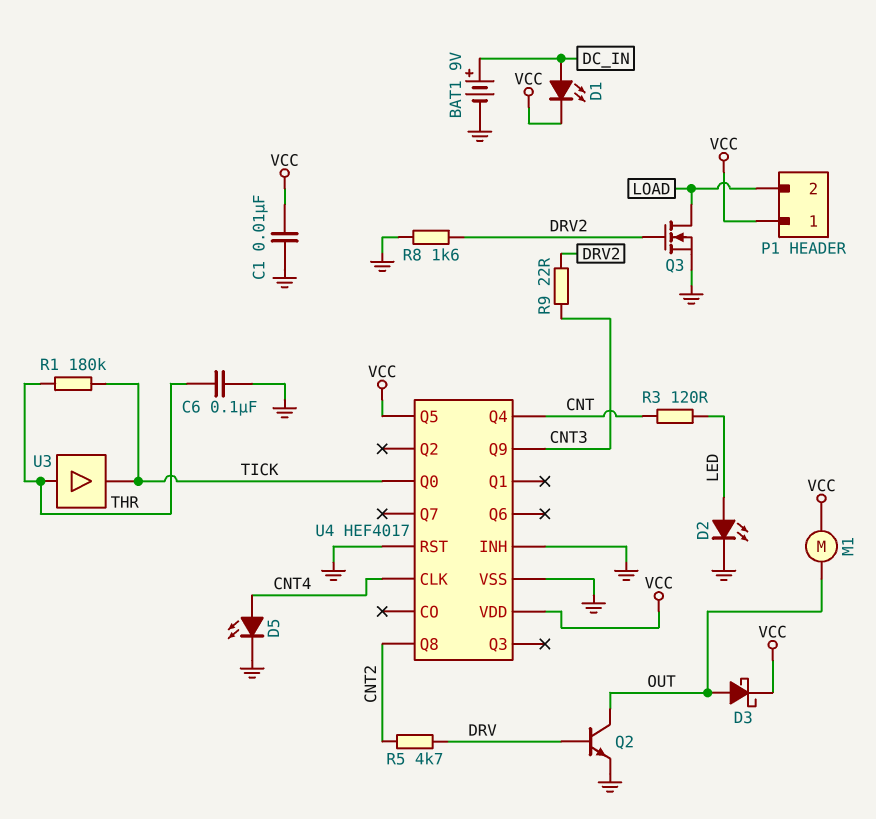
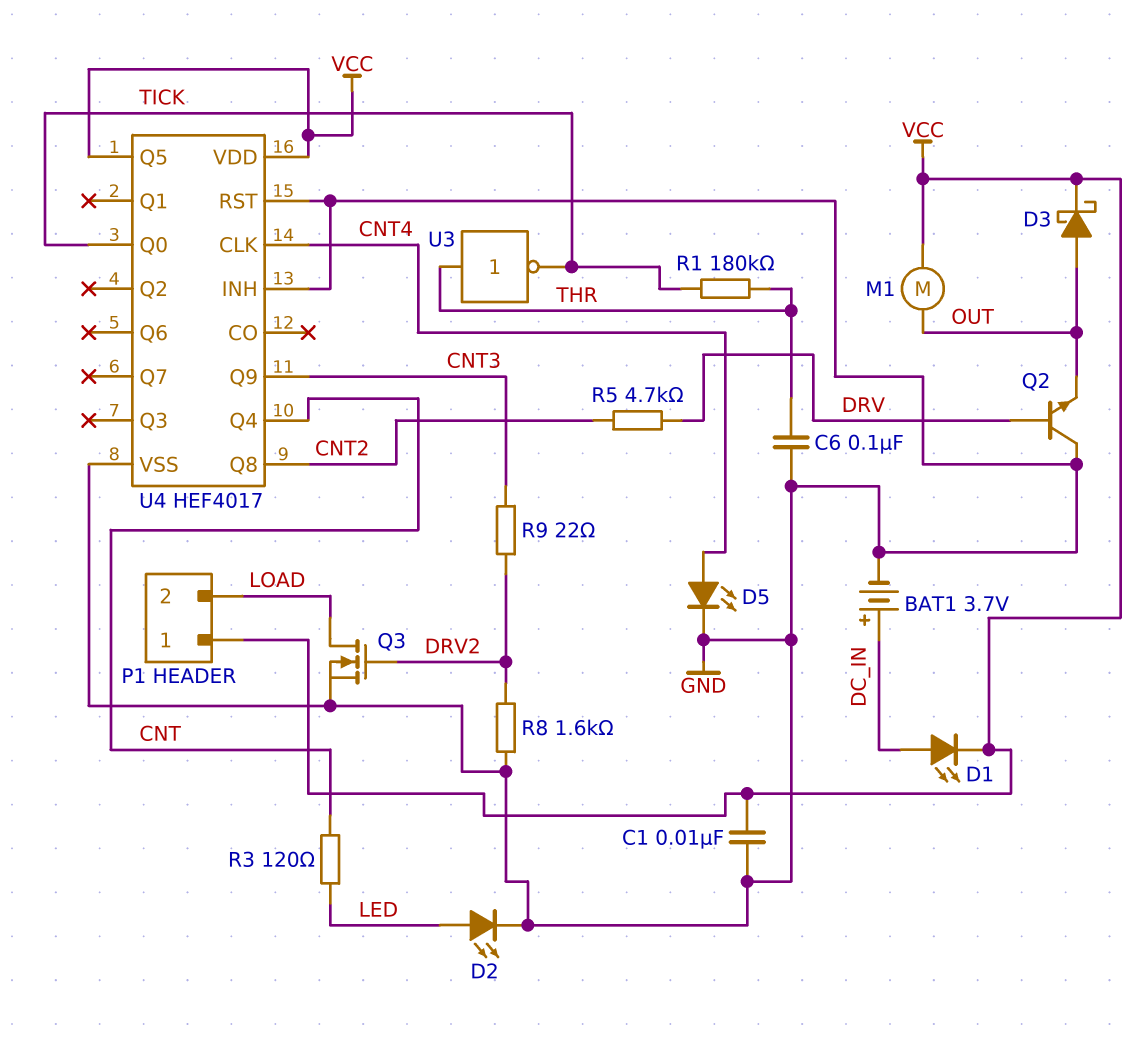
BAT1: 9V (plus DC_IN, minus GND) -> 3.7V (plus DC_IN, minus GND)
Q2: NPN (B DRV, C OUT, E GND) -> NPN (B DRV, C GND, E OUT)
U3: buffer (in THR, out TICK) -> NOT (in THR, out TICK)

